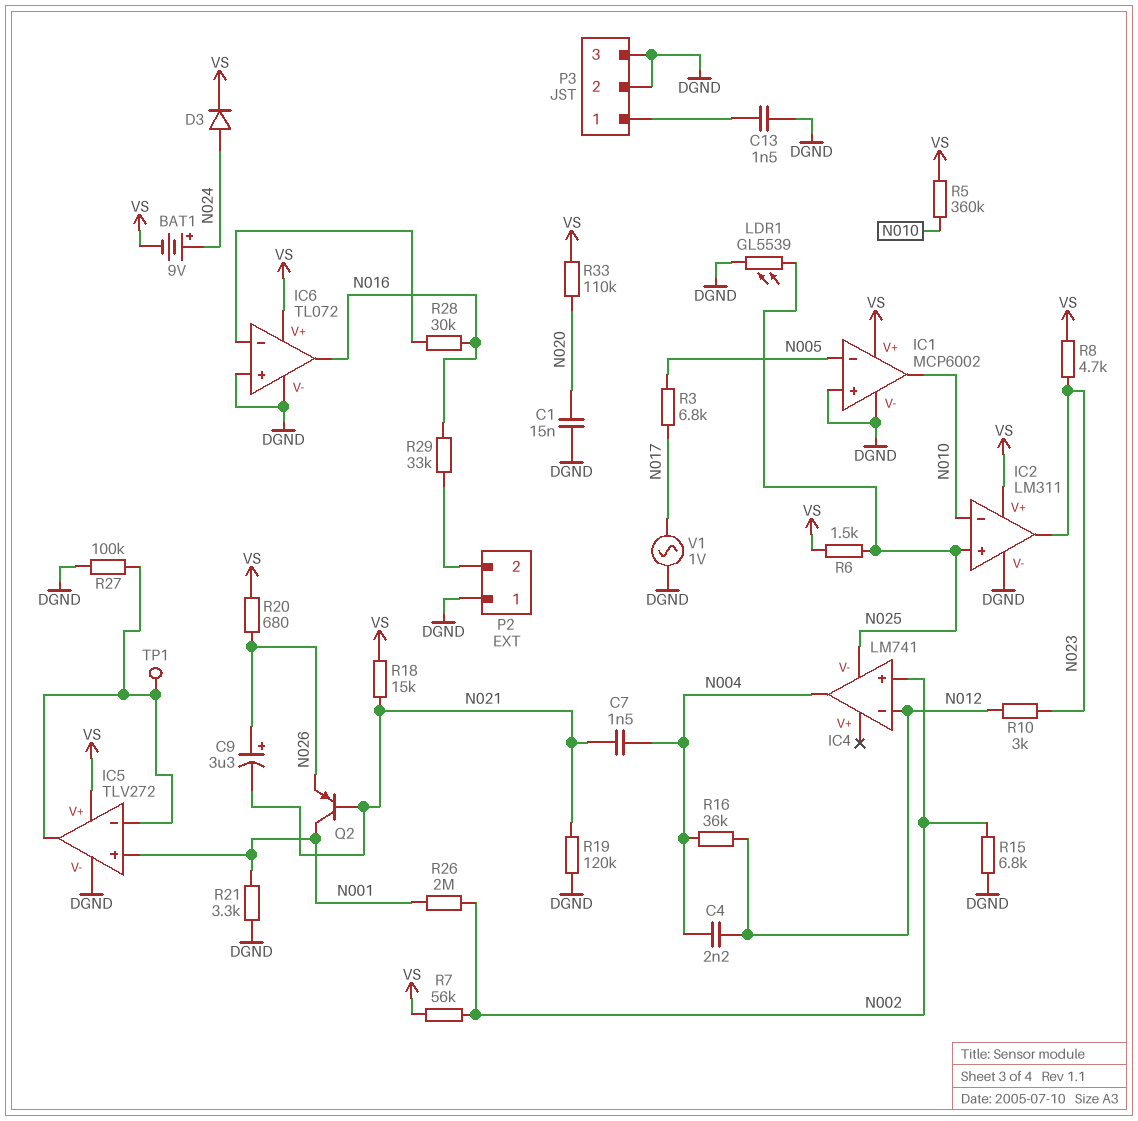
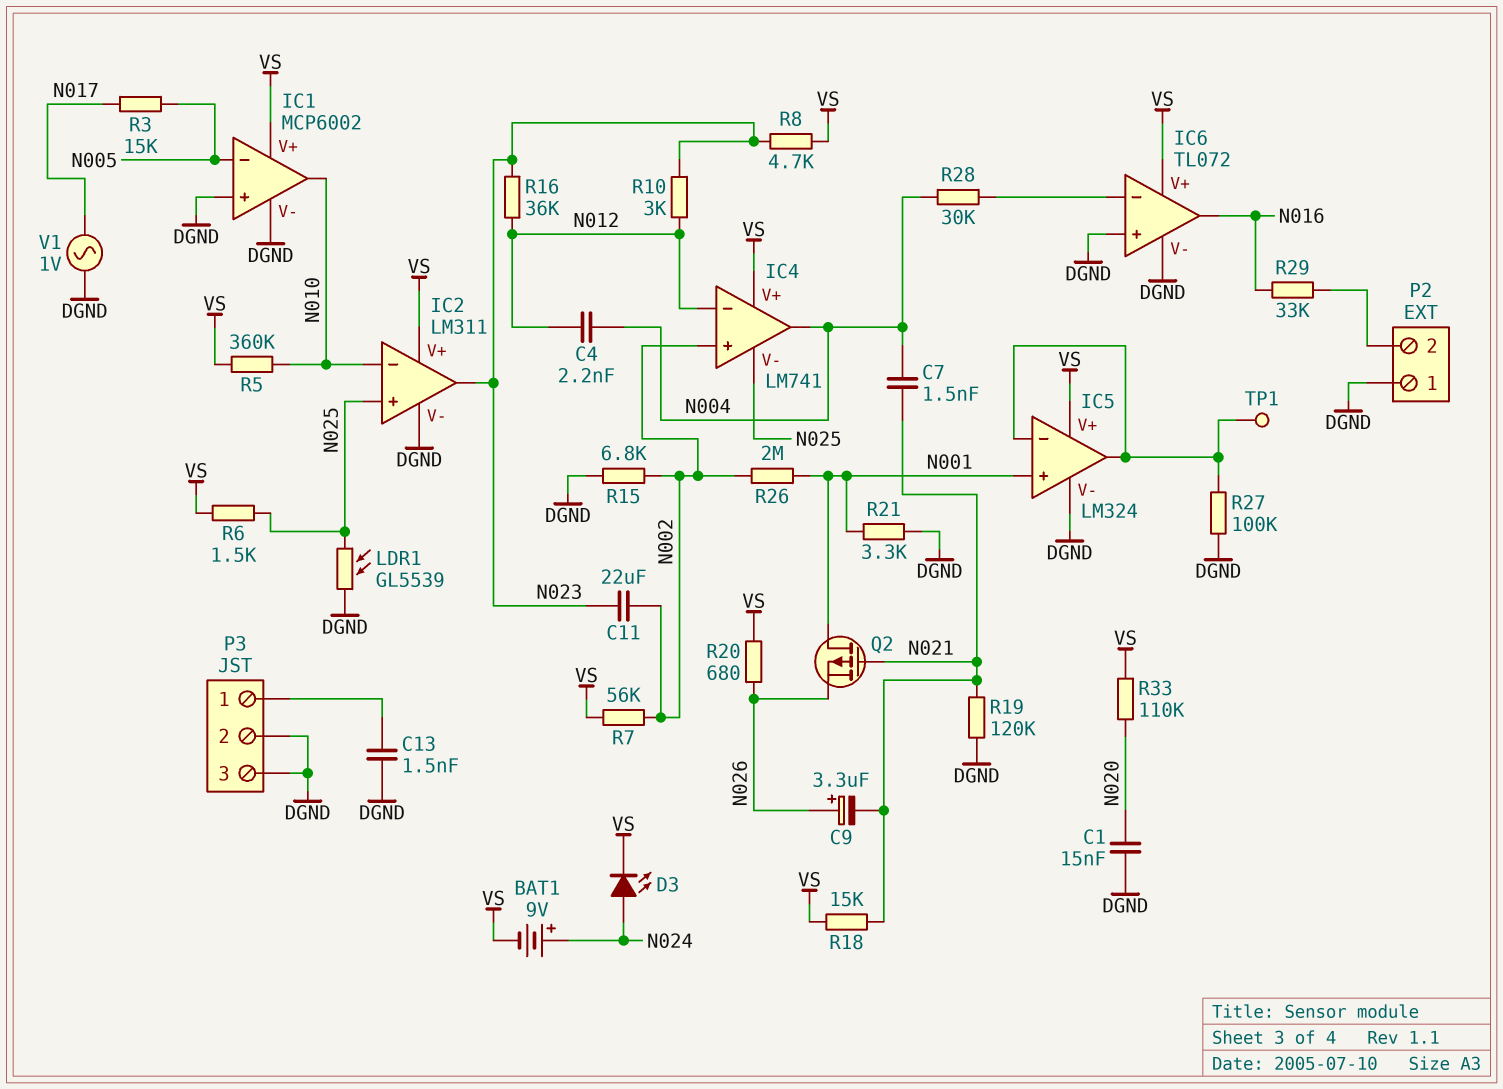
C11: none -> 22uF (N002, N023)
D3: diode (A N024, K VS) -> LED (A N024, K VS)
IC4 pin V+: none -> VS
IC5: TLV272 -> LM324
Q2: PNP (B N021, C N001, E N026) -> PMOS (G N021, D N001, S N026)
R3: 6.8k (N005, N017) -> 15k (N005, N017)
R16: 36k (N004, N012) -> 36k (N012, N023)
R28: 30k (IC6/in-, N016) -> 30k (IC6/in-, N004)

